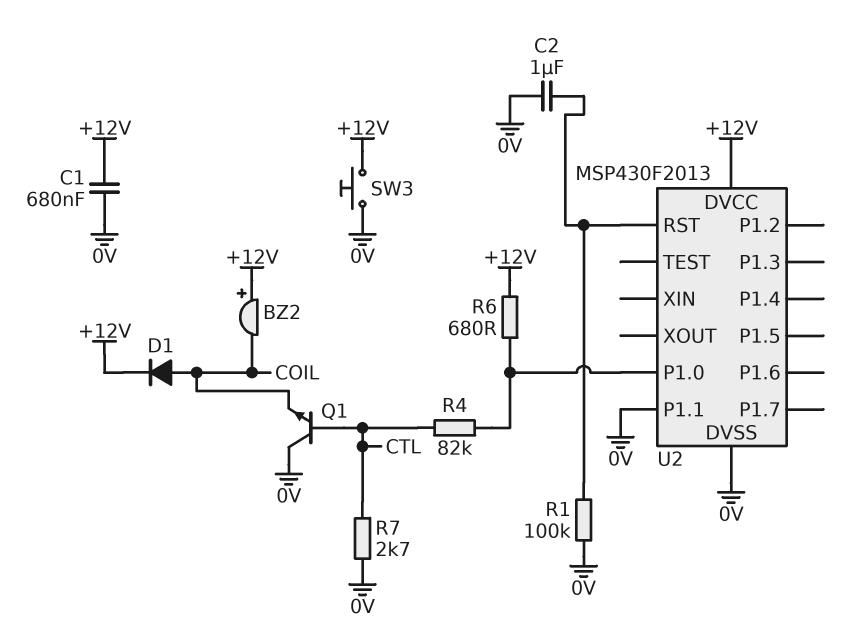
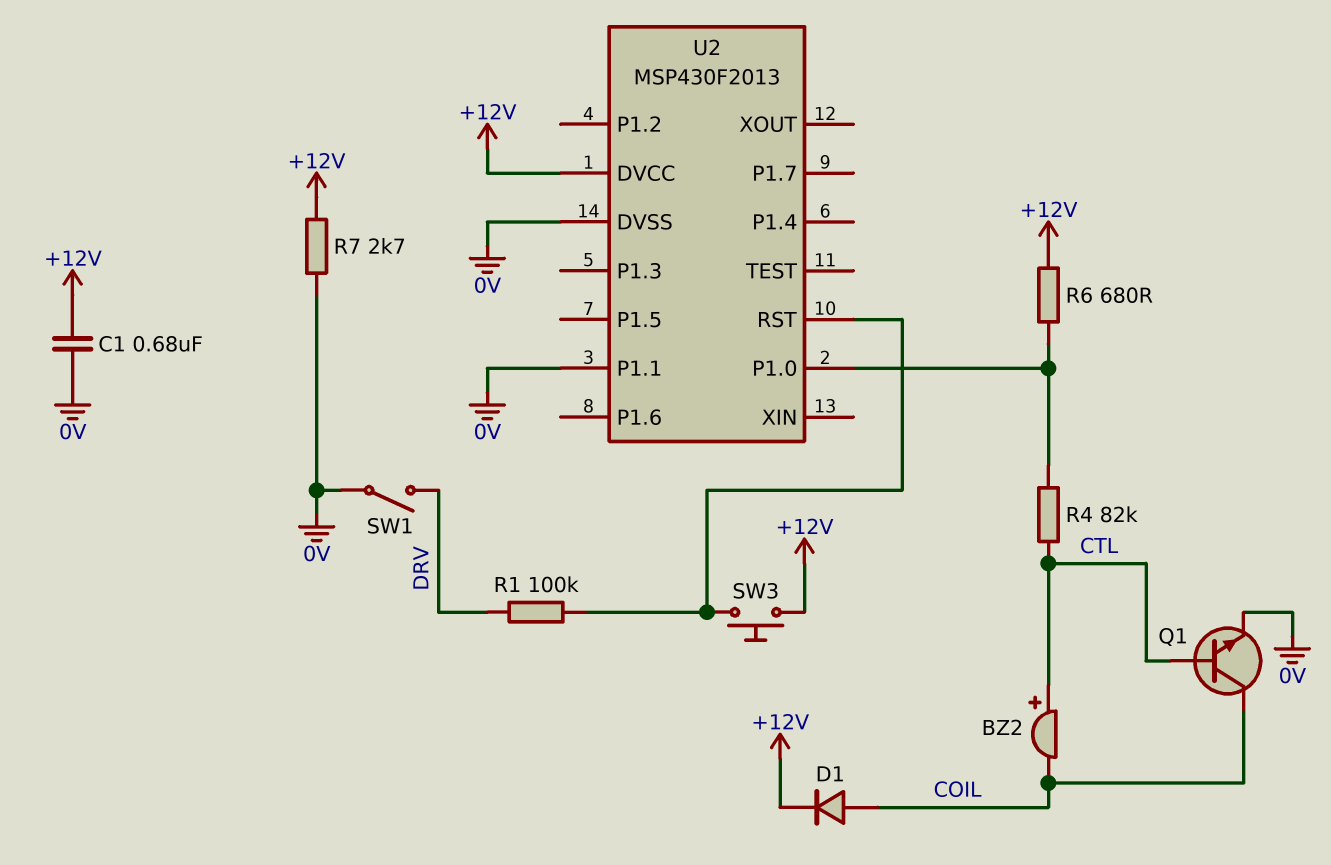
BZ2: buzzer (plus +12V, minus COIL) -> buzzer (plus CTL, minus COIL)
C2: 1uF (0V, U2/RST) -> none
Q1: NPN (B CTL, C 0V, E COIL) -> NPN (B CTL, C COIL, E 0V)
R1: 100k (0V, U2/RST) -> 100k (DRV, U2/RST)
R7: 2.7k (0V, CTL) -> 2.7k (+12V, 0V)
SW1: none -> switch (0V, DRV)
SW3: button (+12V, 0V) -> button (+12V, U2/RST)

